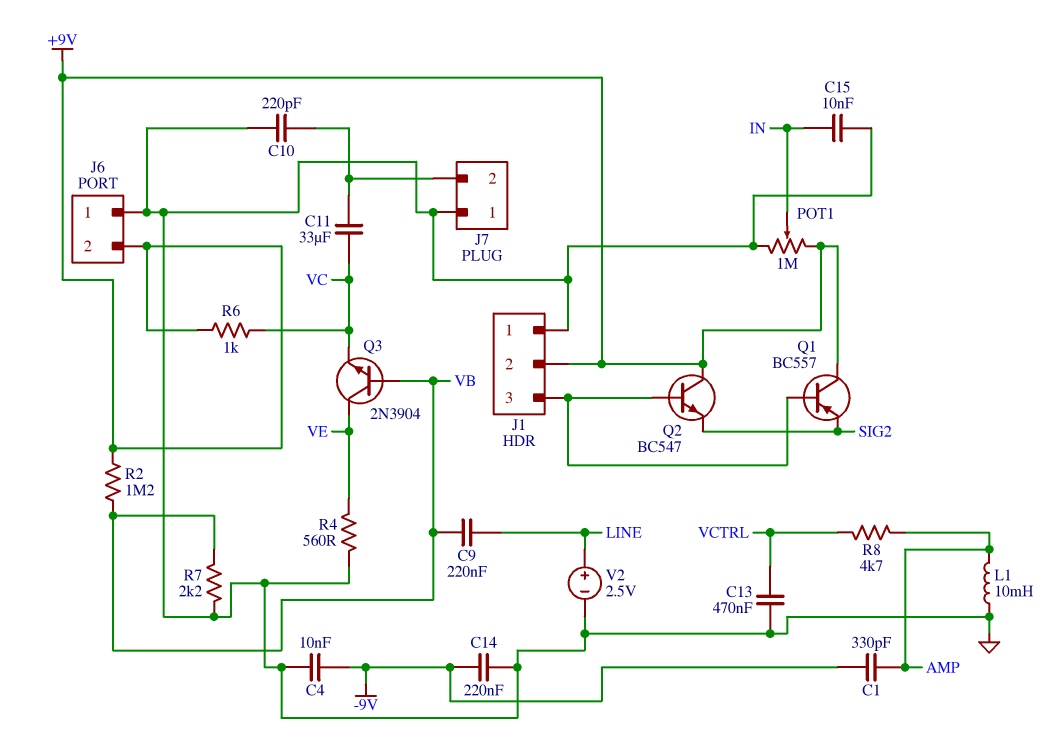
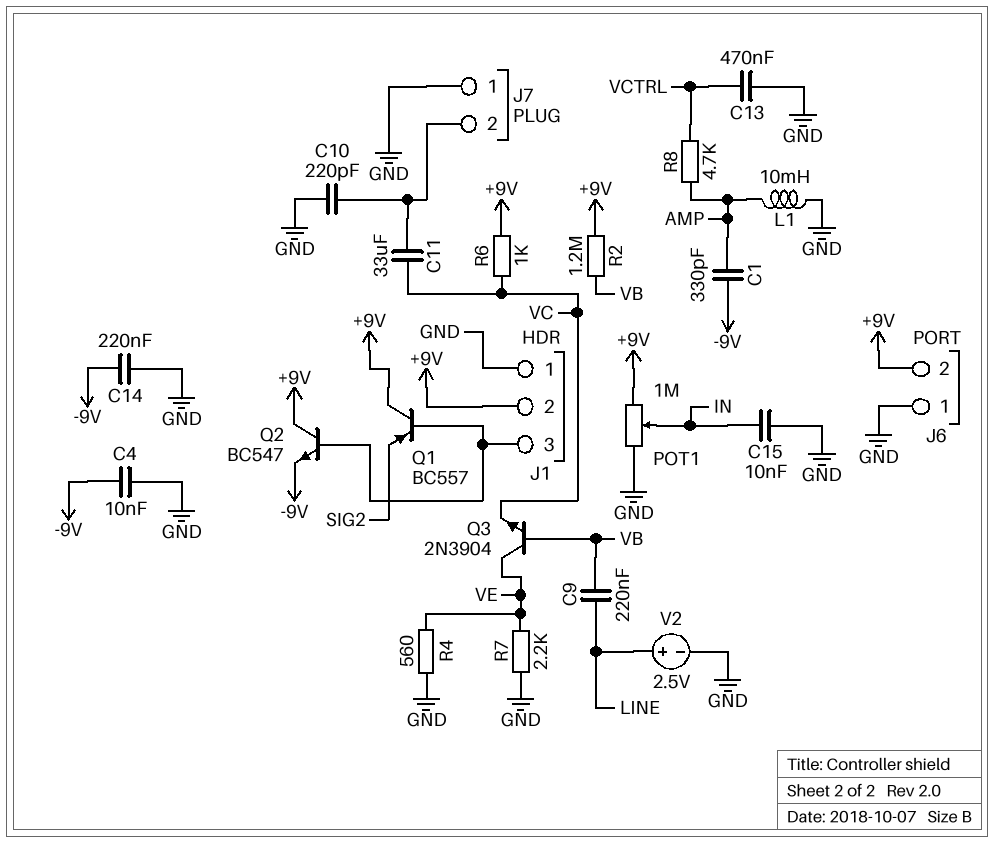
Q2: NPN BC547 (B J1/3, C +9V, E SIG2) -> NPN BC547 (B J1/3, C +9V, E -9V)
R7: 2.2k (GND, VB) -> 2.2k (GND, VE)

